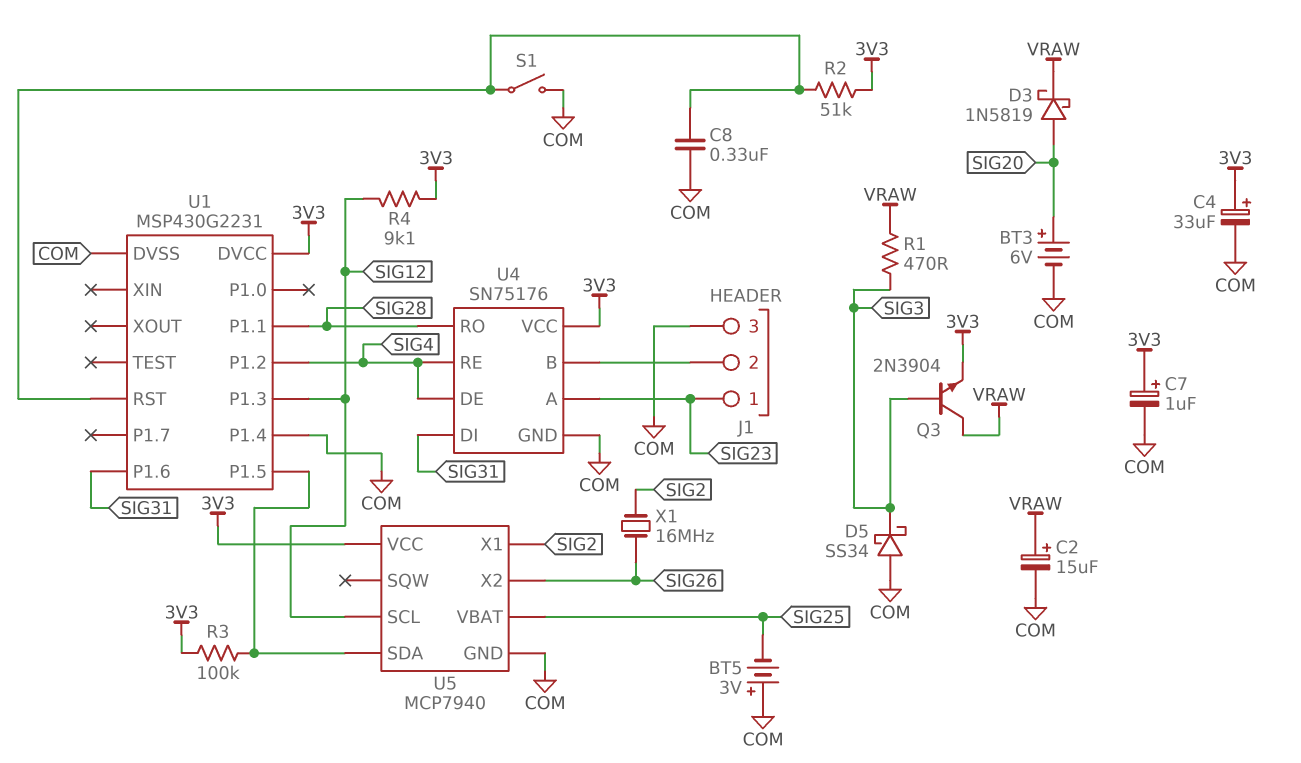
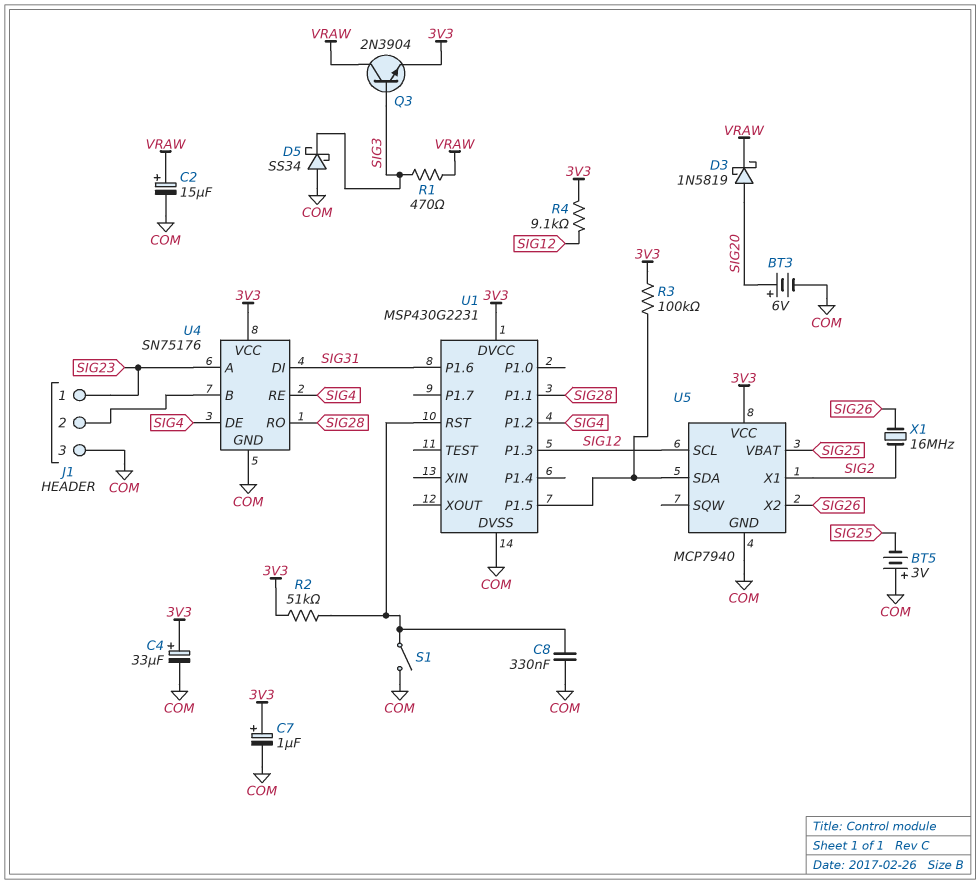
U1 pin P1.4: COM -> none

